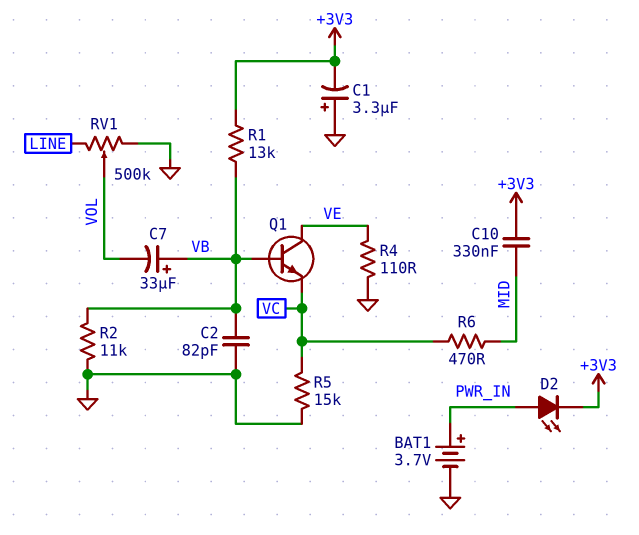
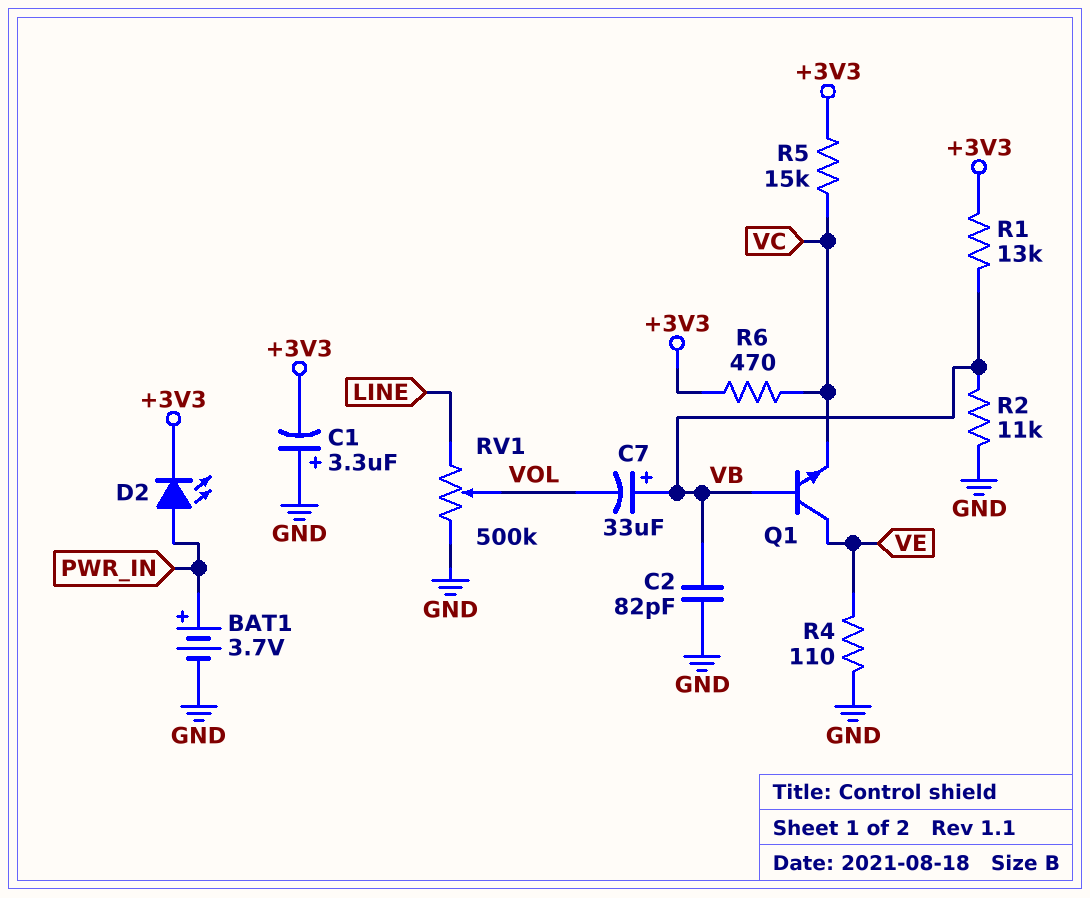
C10: 330nF (+3V3, MID) -> none
R5: 15k (GND, VC) -> 15k (+3V3, VC)
R6: 470 (MID, VC) -> 470 (+3V3, VC)

